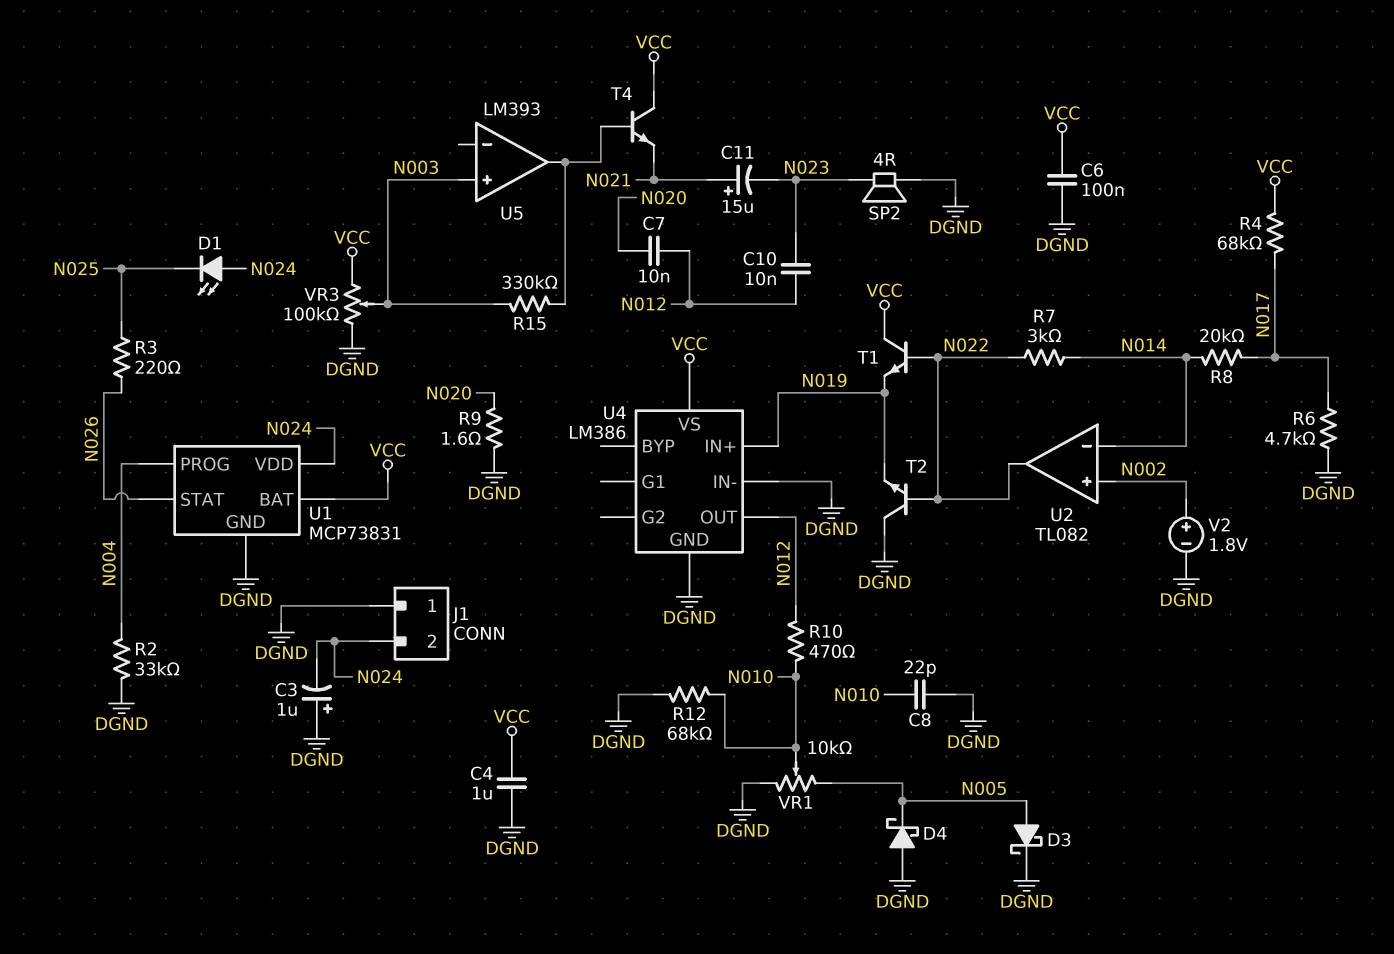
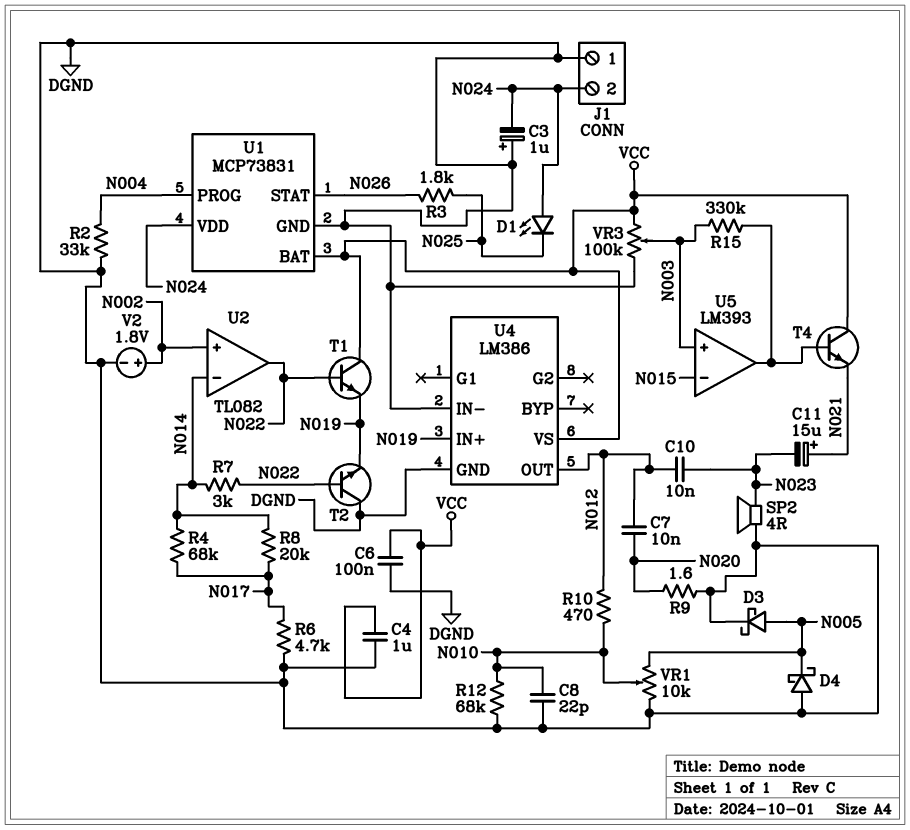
R3: 220 (N025, N026) -> 1.8k (N025, N026)
R4: 68k (N017, VCC) -> 68k (N014, N017)
U5 pin in-: none -> N015

